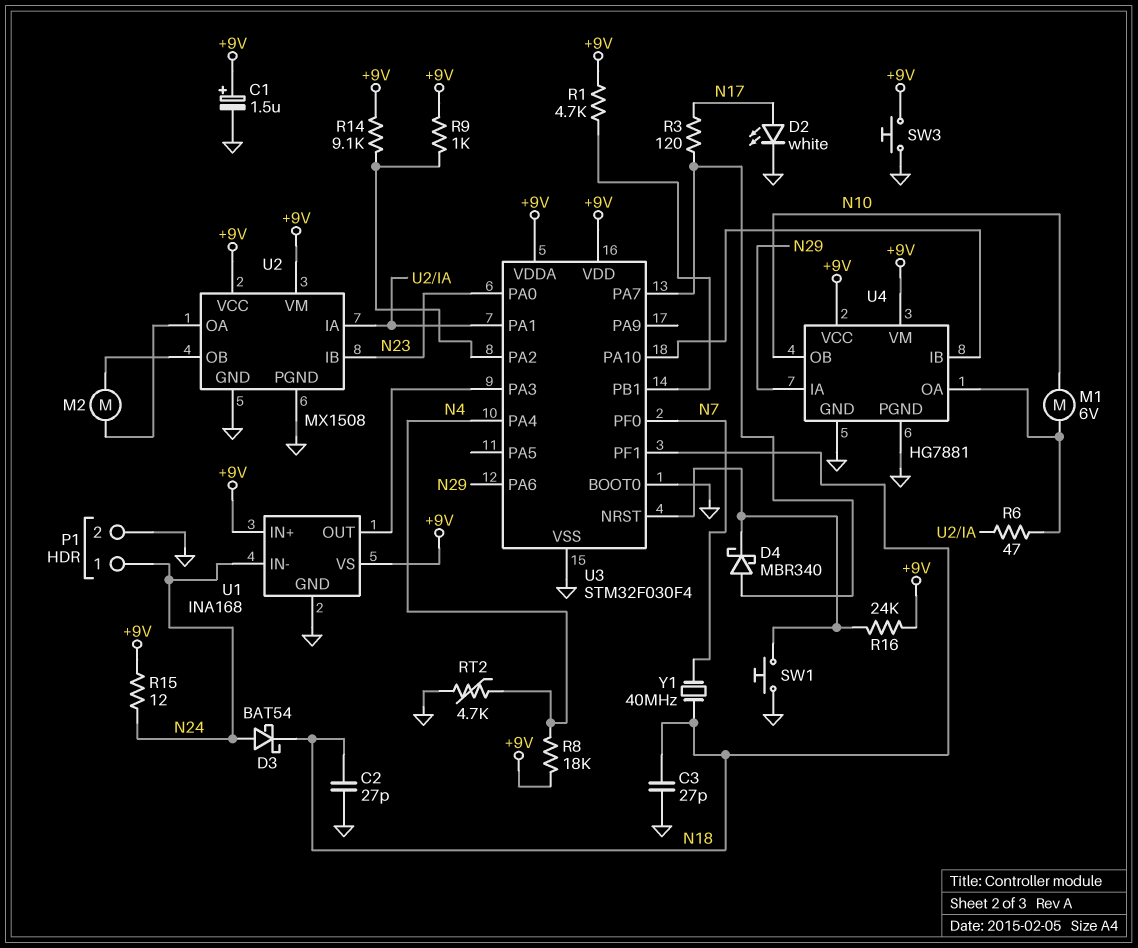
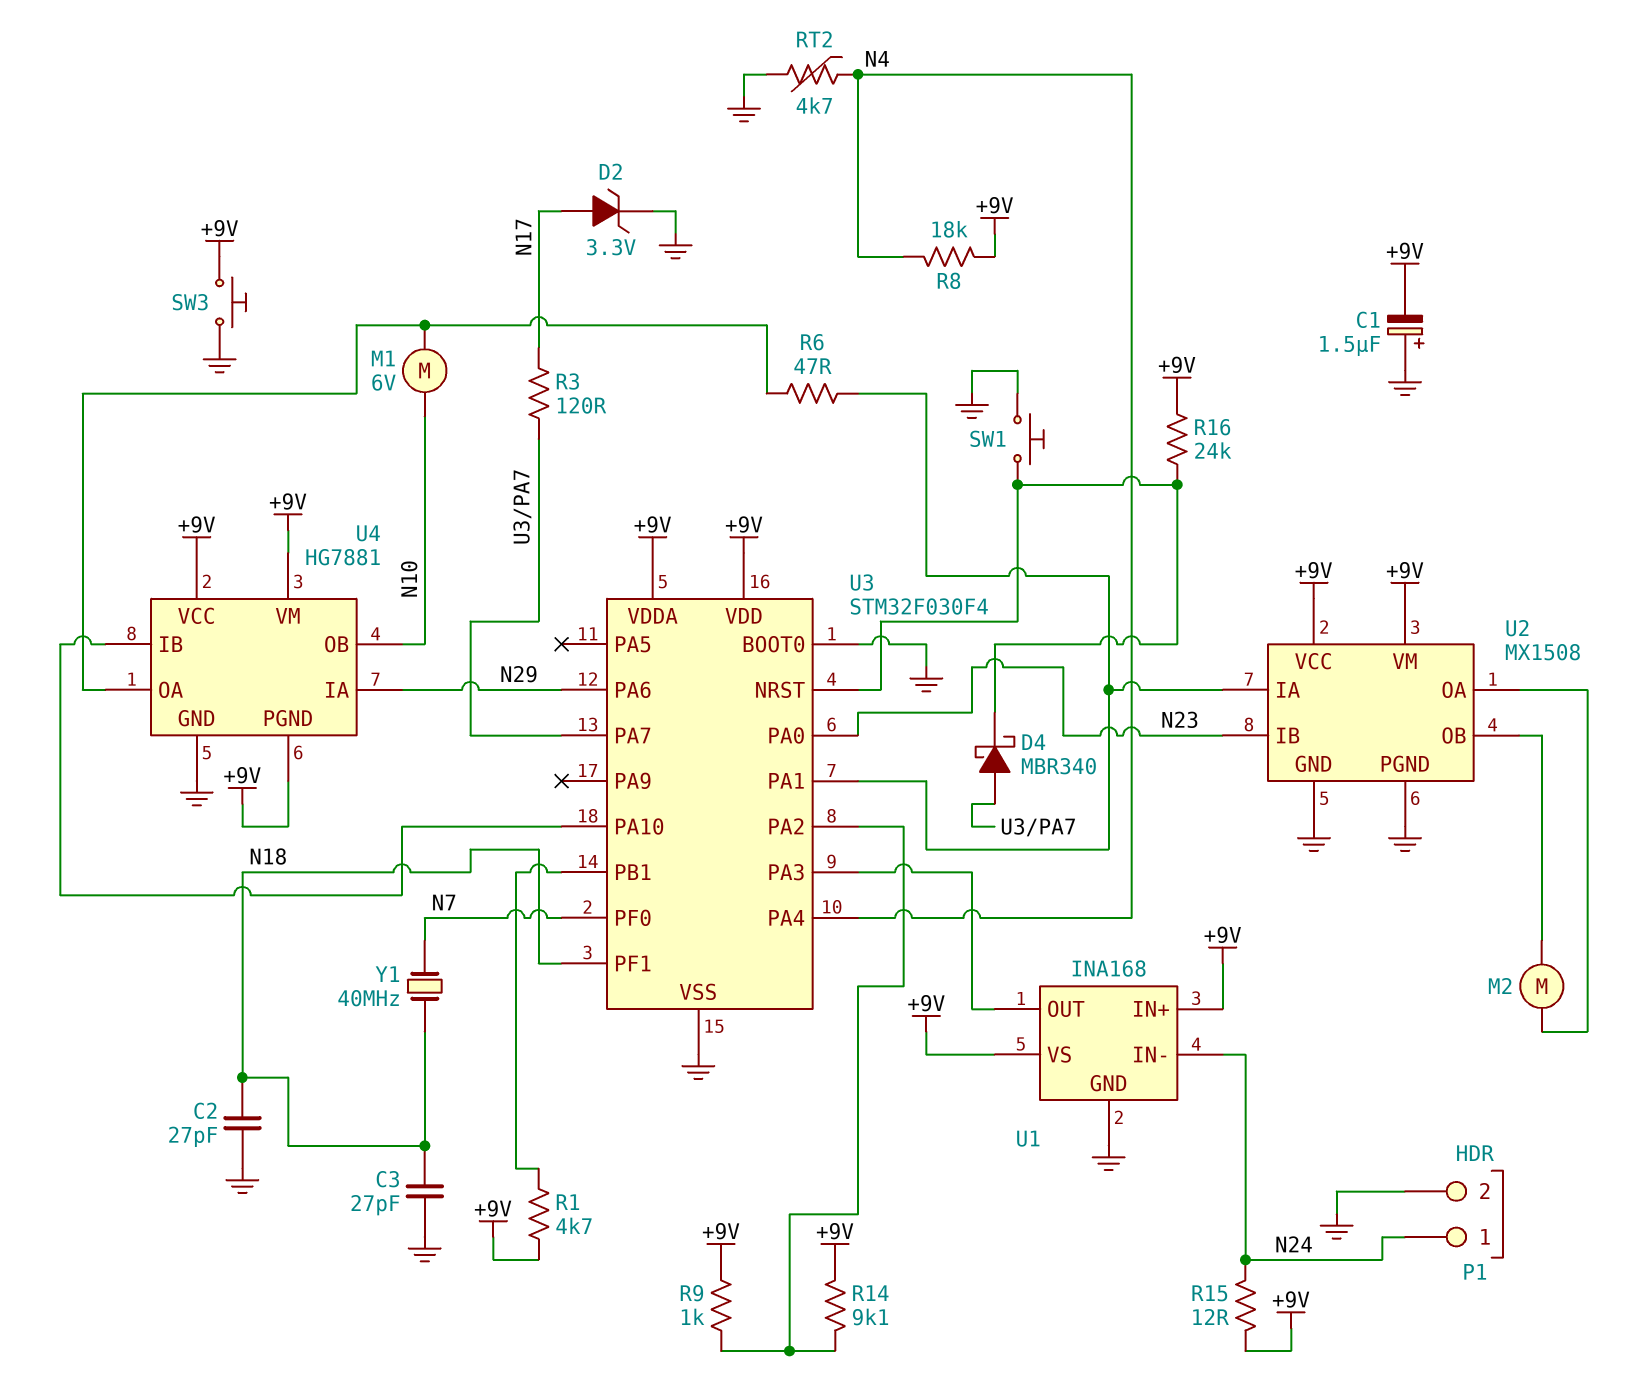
C1: 1.5uF (plus +9V, minus GND) -> 1.5uF (plus GND, minus +9V)
D2: LED white (A N17, K GND) -> zener 3.3V (A N17, K GND)
D3: schottky BAT54 (A N24, K N18) -> none
U4 pin PGND: GND -> +9V

